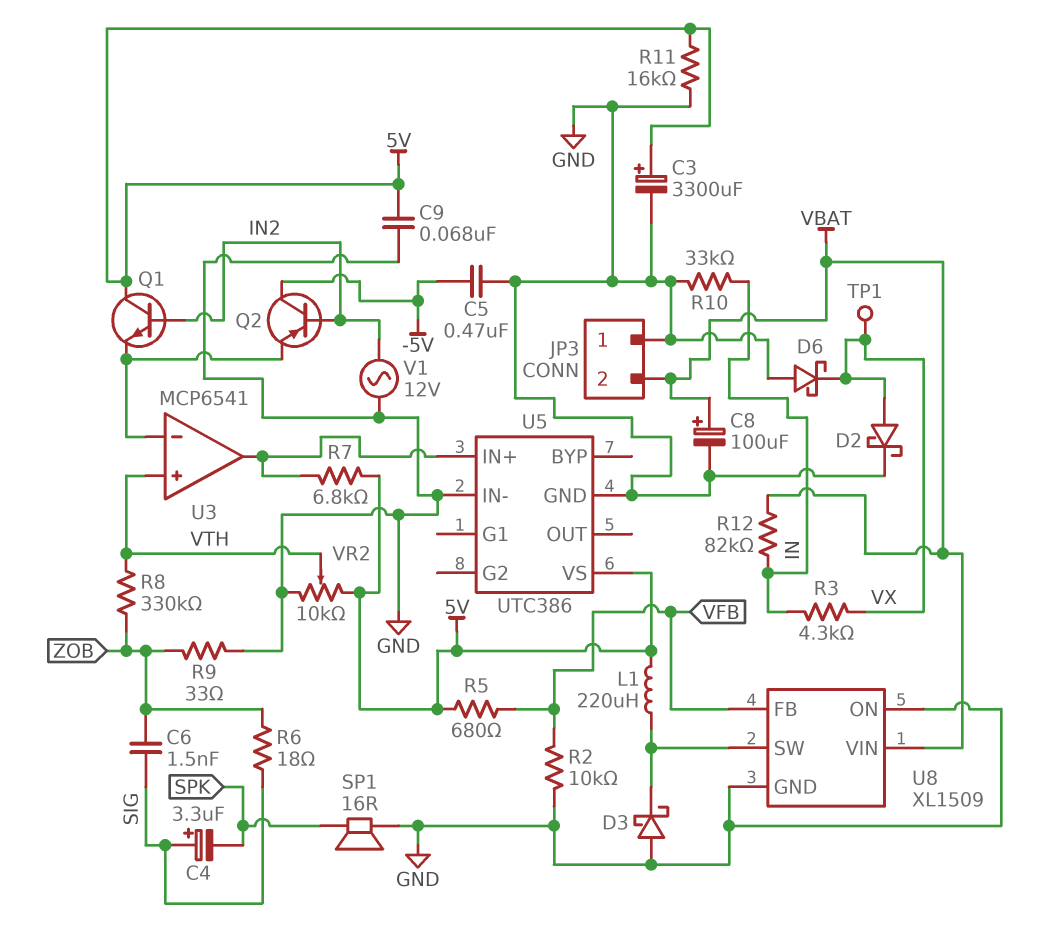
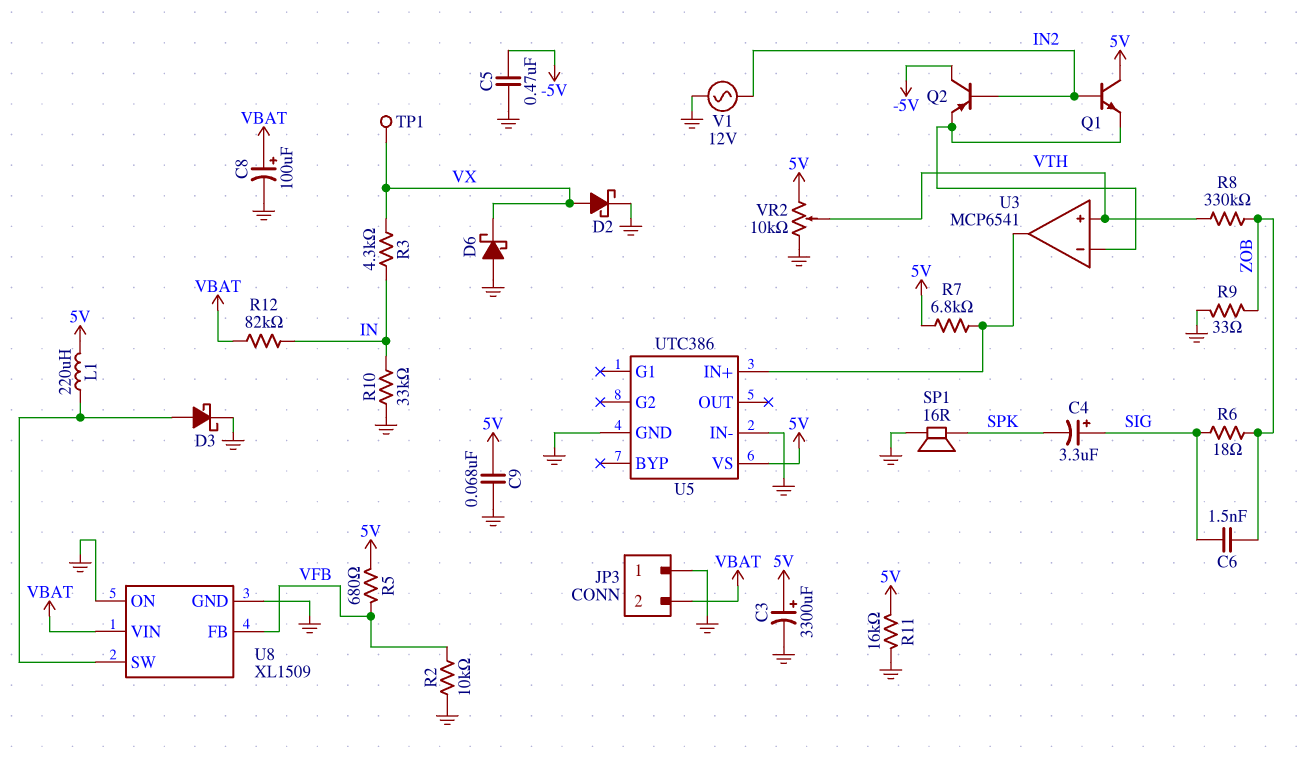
D3: schottky (A GND, K U8/SW) -> schottky (A U8/SW, K GND)

